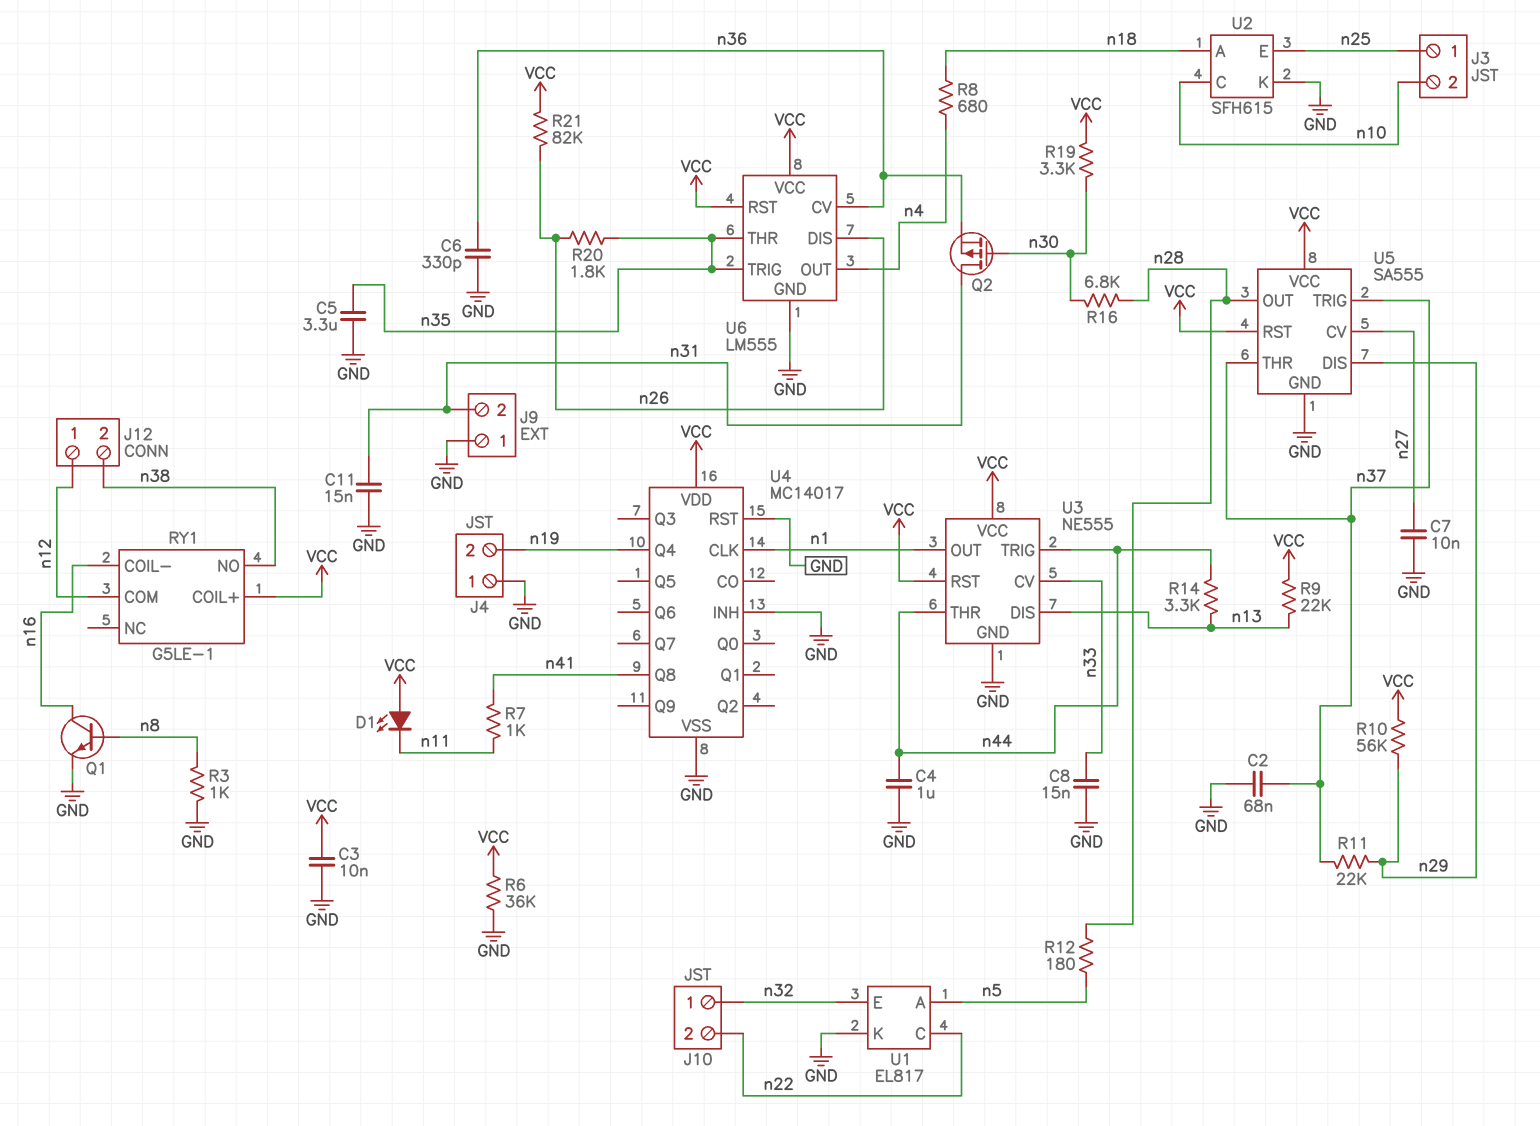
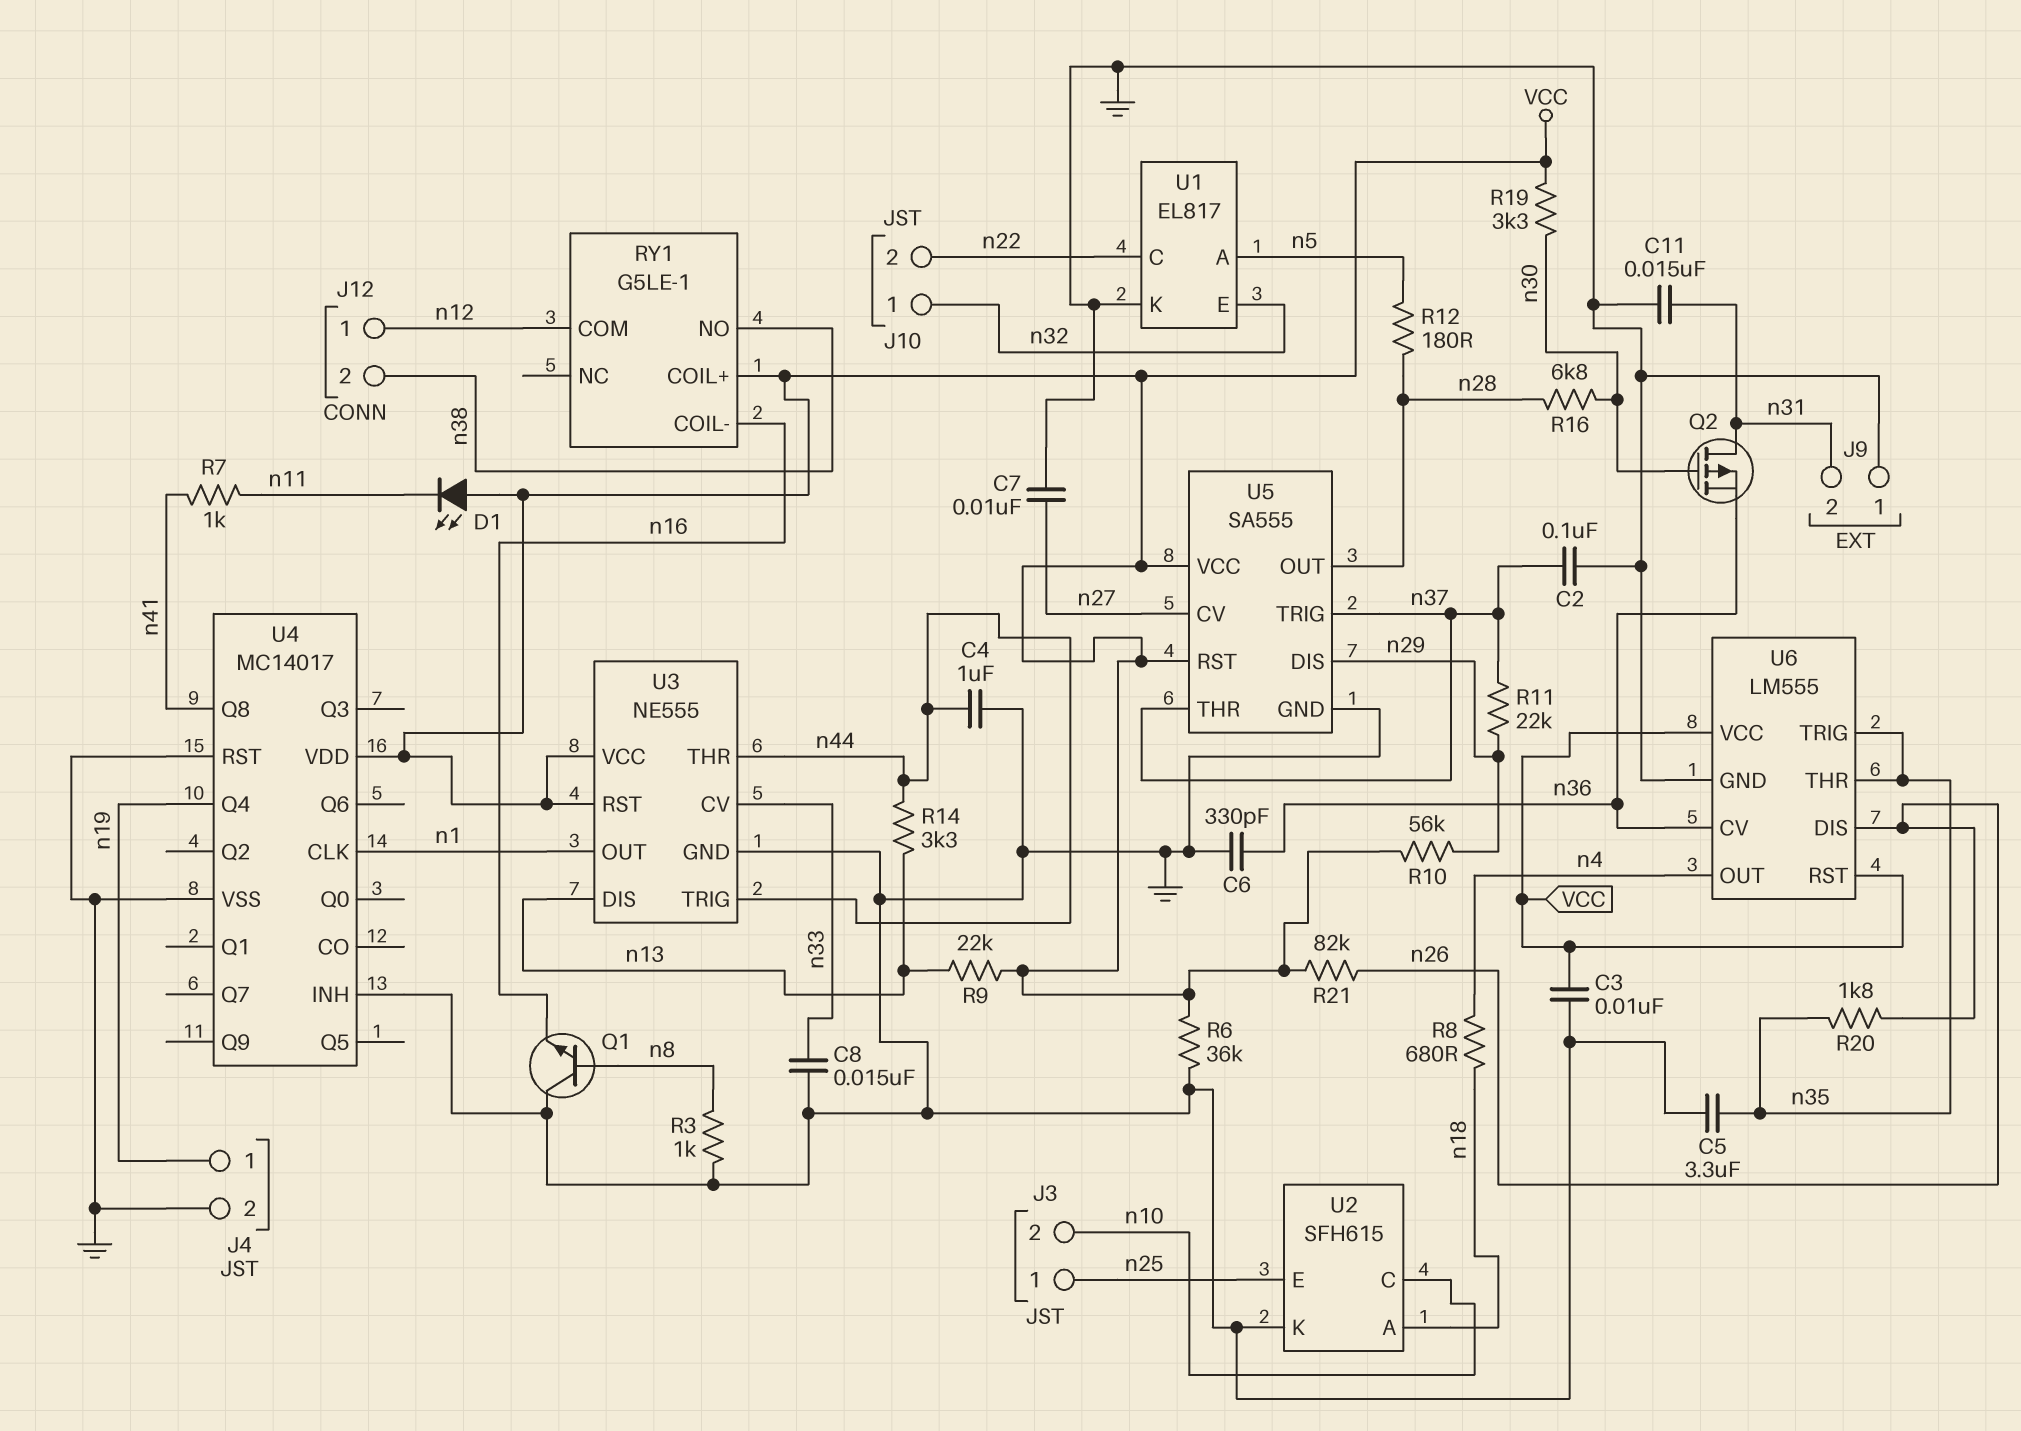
C2: 68nF (GND, n37) -> 100nF (GND, n37)
J4 pin 1: GND -> n19
J4 pin 2: n19 -> GND
Q1: NPN (B n8, C n16, E GND) -> NPN (B n8, C GND, E n16)

